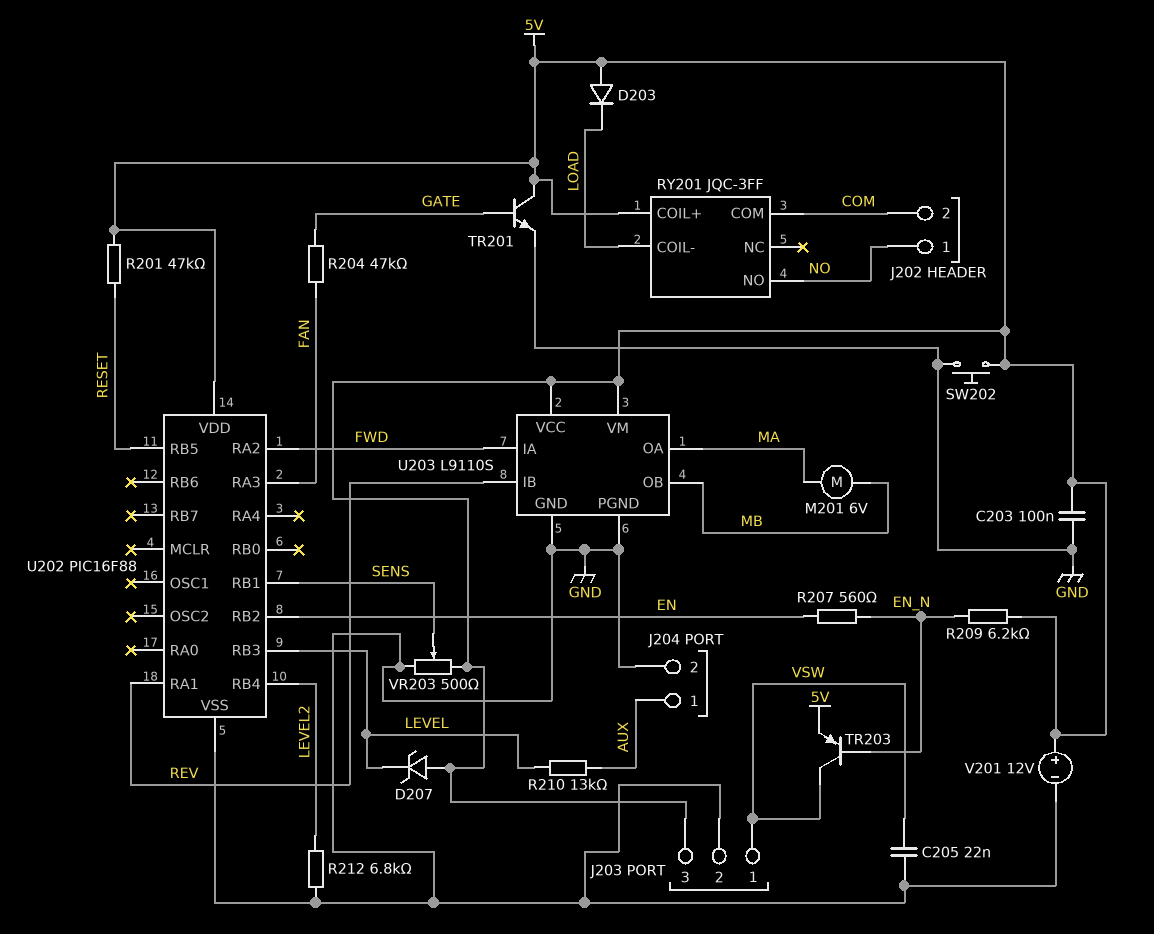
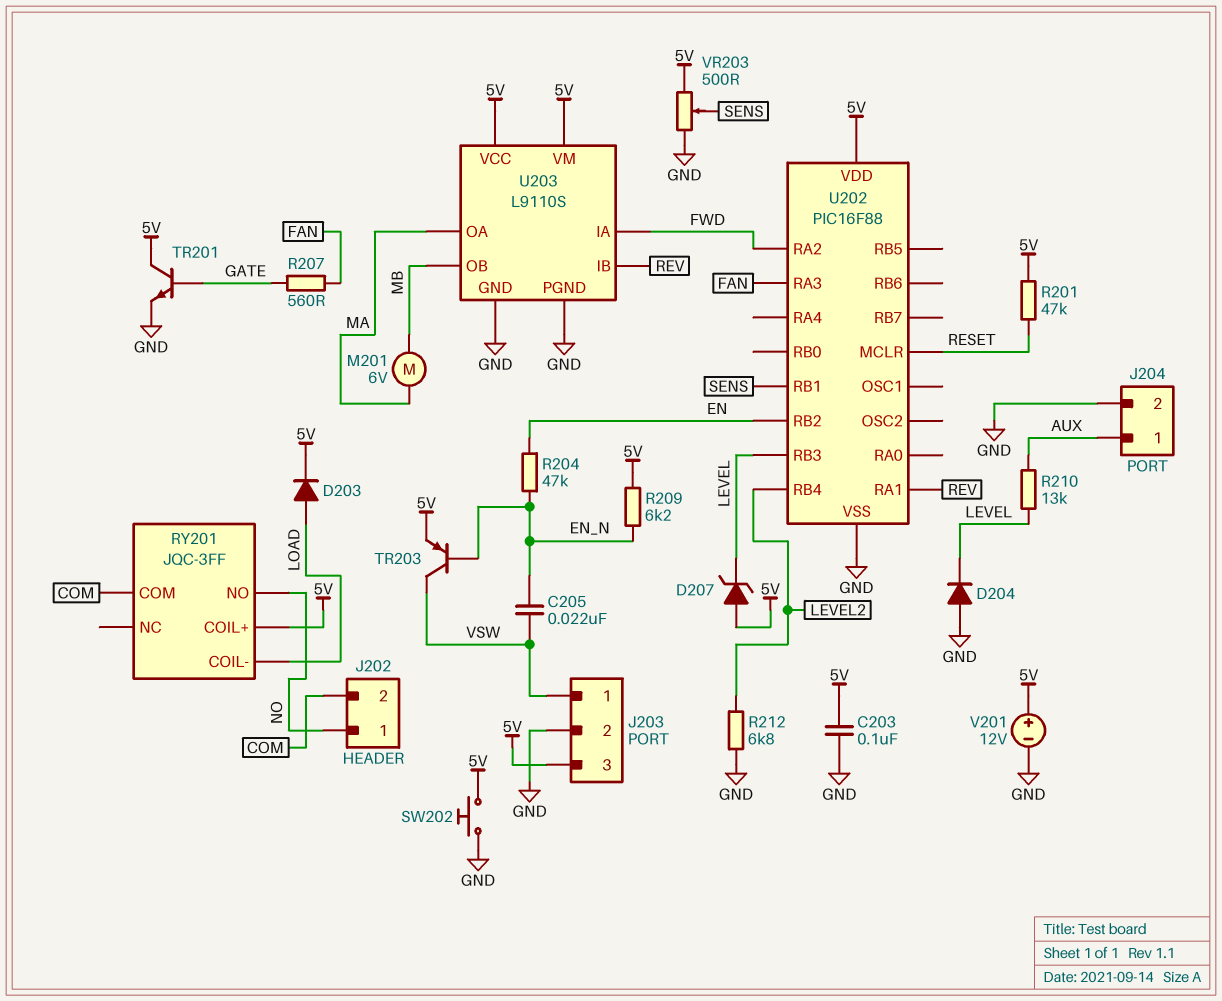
C205: 22nF (GND, VSW) -> 22nF (EN_N, VSW)
D203: diode (A 5V, K LOAD) -> diode (A LOAD, K 5V)
D204: none -> diode (A GND, K LEVEL)
R204: 47k (FAN, GATE) -> 47k (EN, EN_N)
R207: 560 (EN, EN_N) -> 560 (FAN, GATE)
U202 pin MCLR: none -> RESET
U202 pin RB5: RESET -> none

